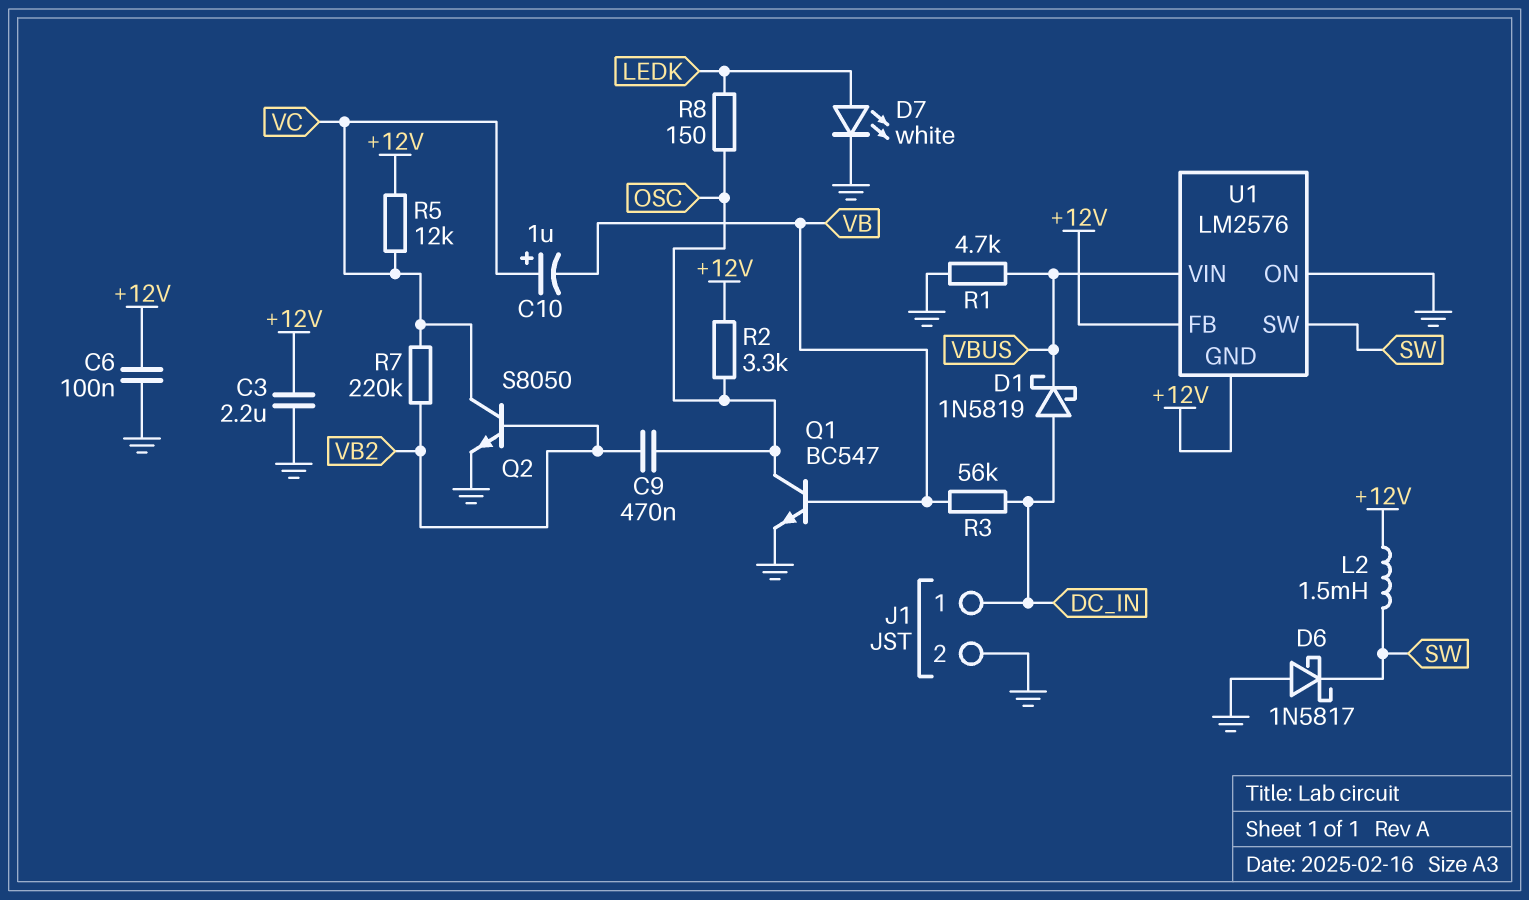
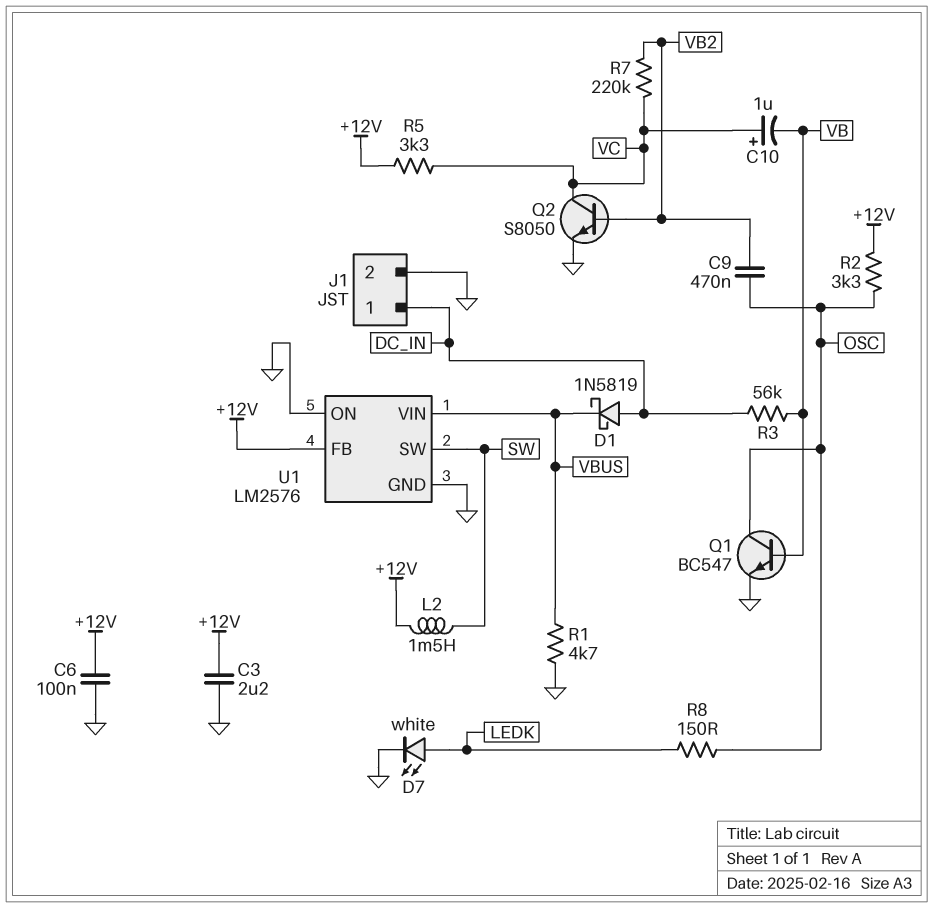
D6: schottky 1N5817 (A GND, K SW) -> none
R5: 12k (+12V, VC) -> 3.3k (+12V, VC)
U1 pin GND: +12V -> GND

